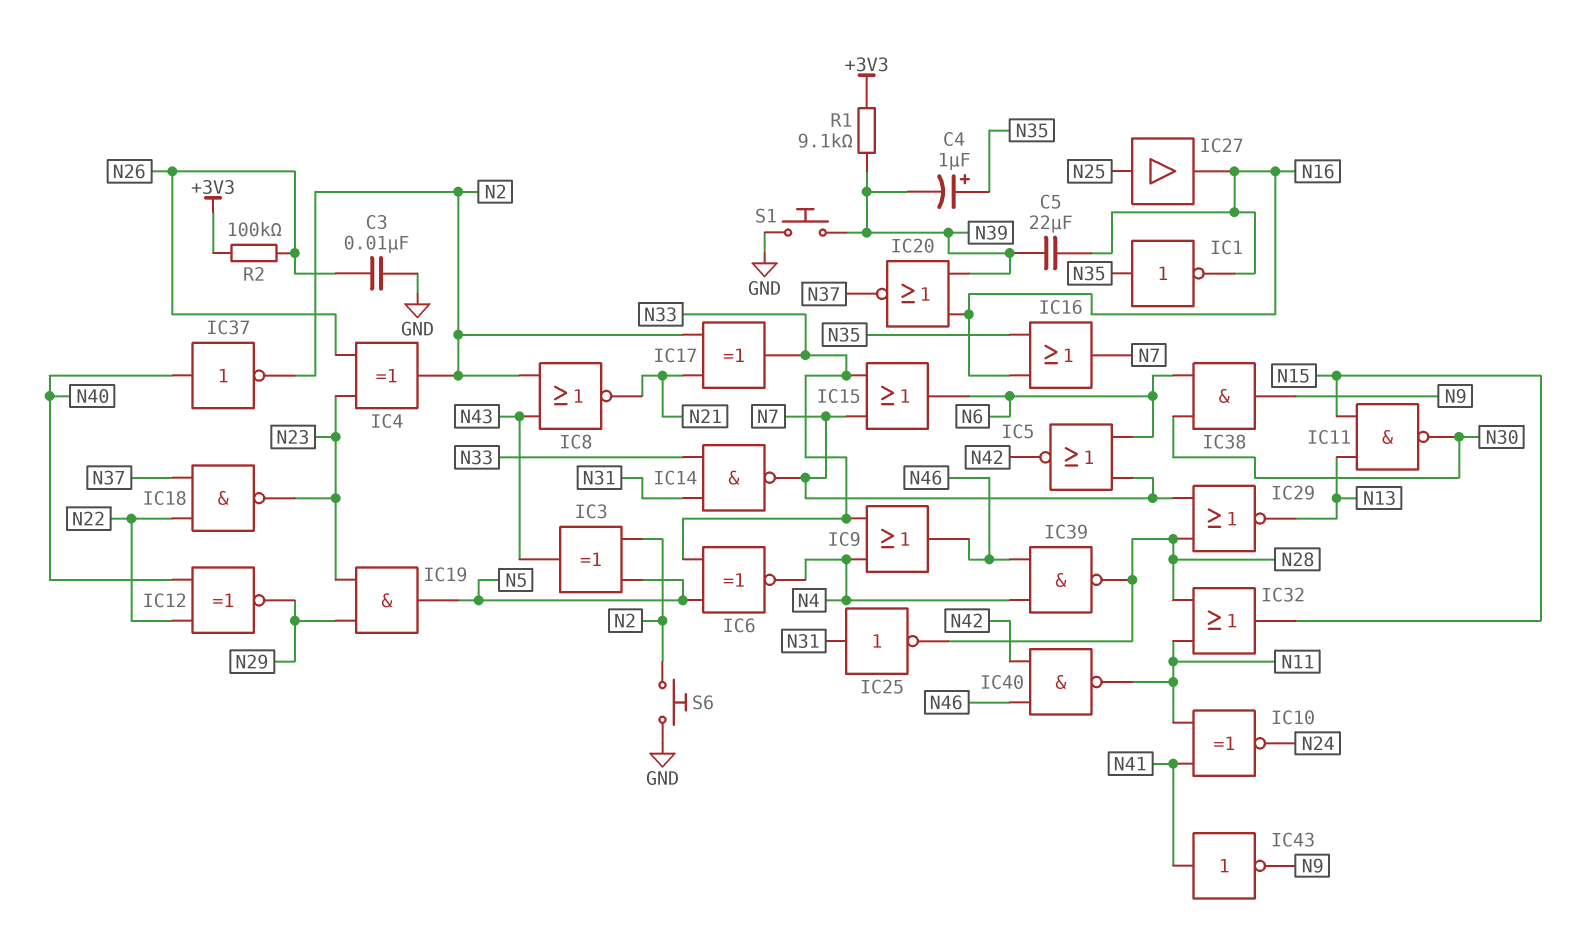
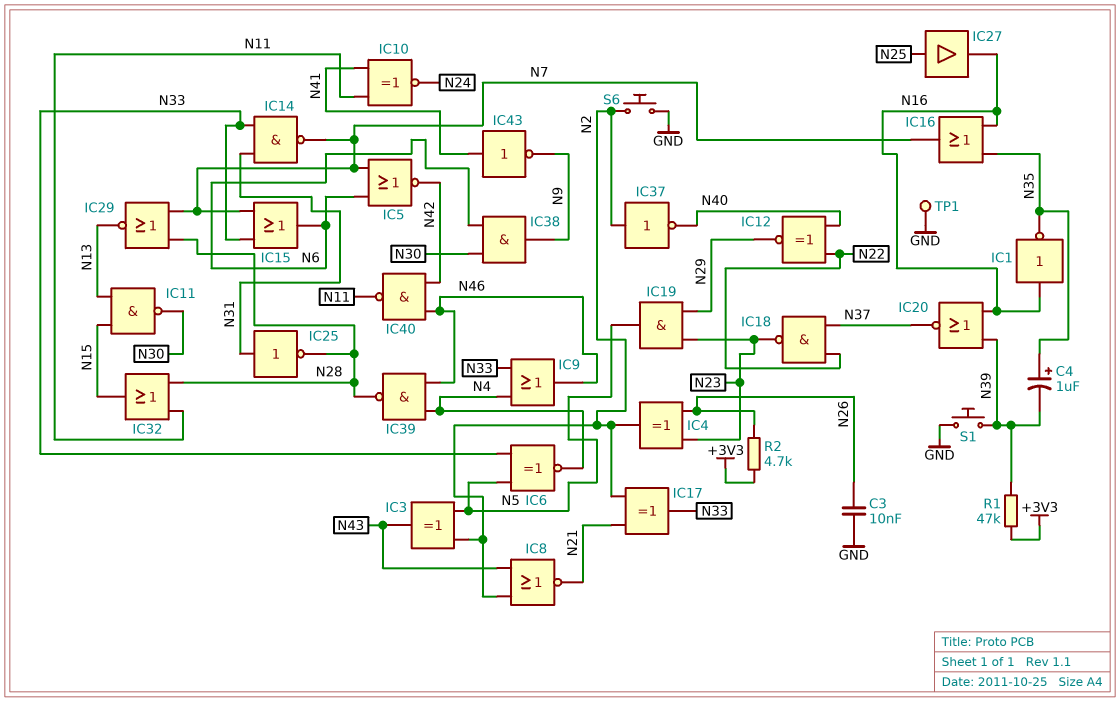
C5: 22uF (N16, N39) -> none
IC1: NOT (in N35, out N16) -> NOT (in N16, out N35)
IC37: NOT (in N40, out N2) -> NOT (in N2, out N40)
R1: 9.1k (+3V3, N39) -> 47k (+3V3, N39)
R2: 100k (+3V3, N26) -> 4.7k (+3V3, N26)
TP1: none -> test point (GND)

